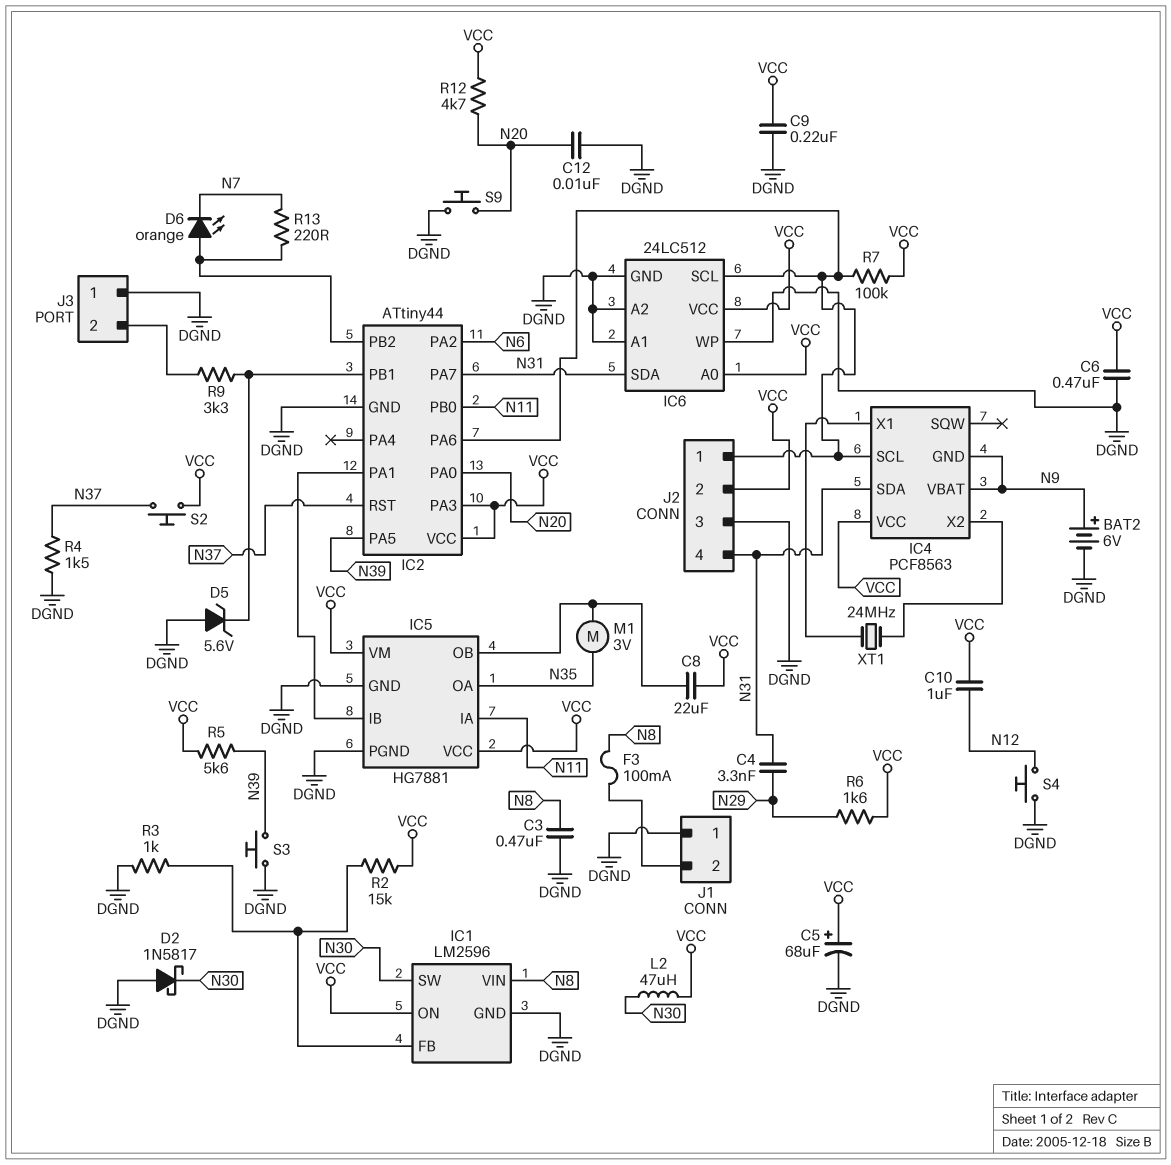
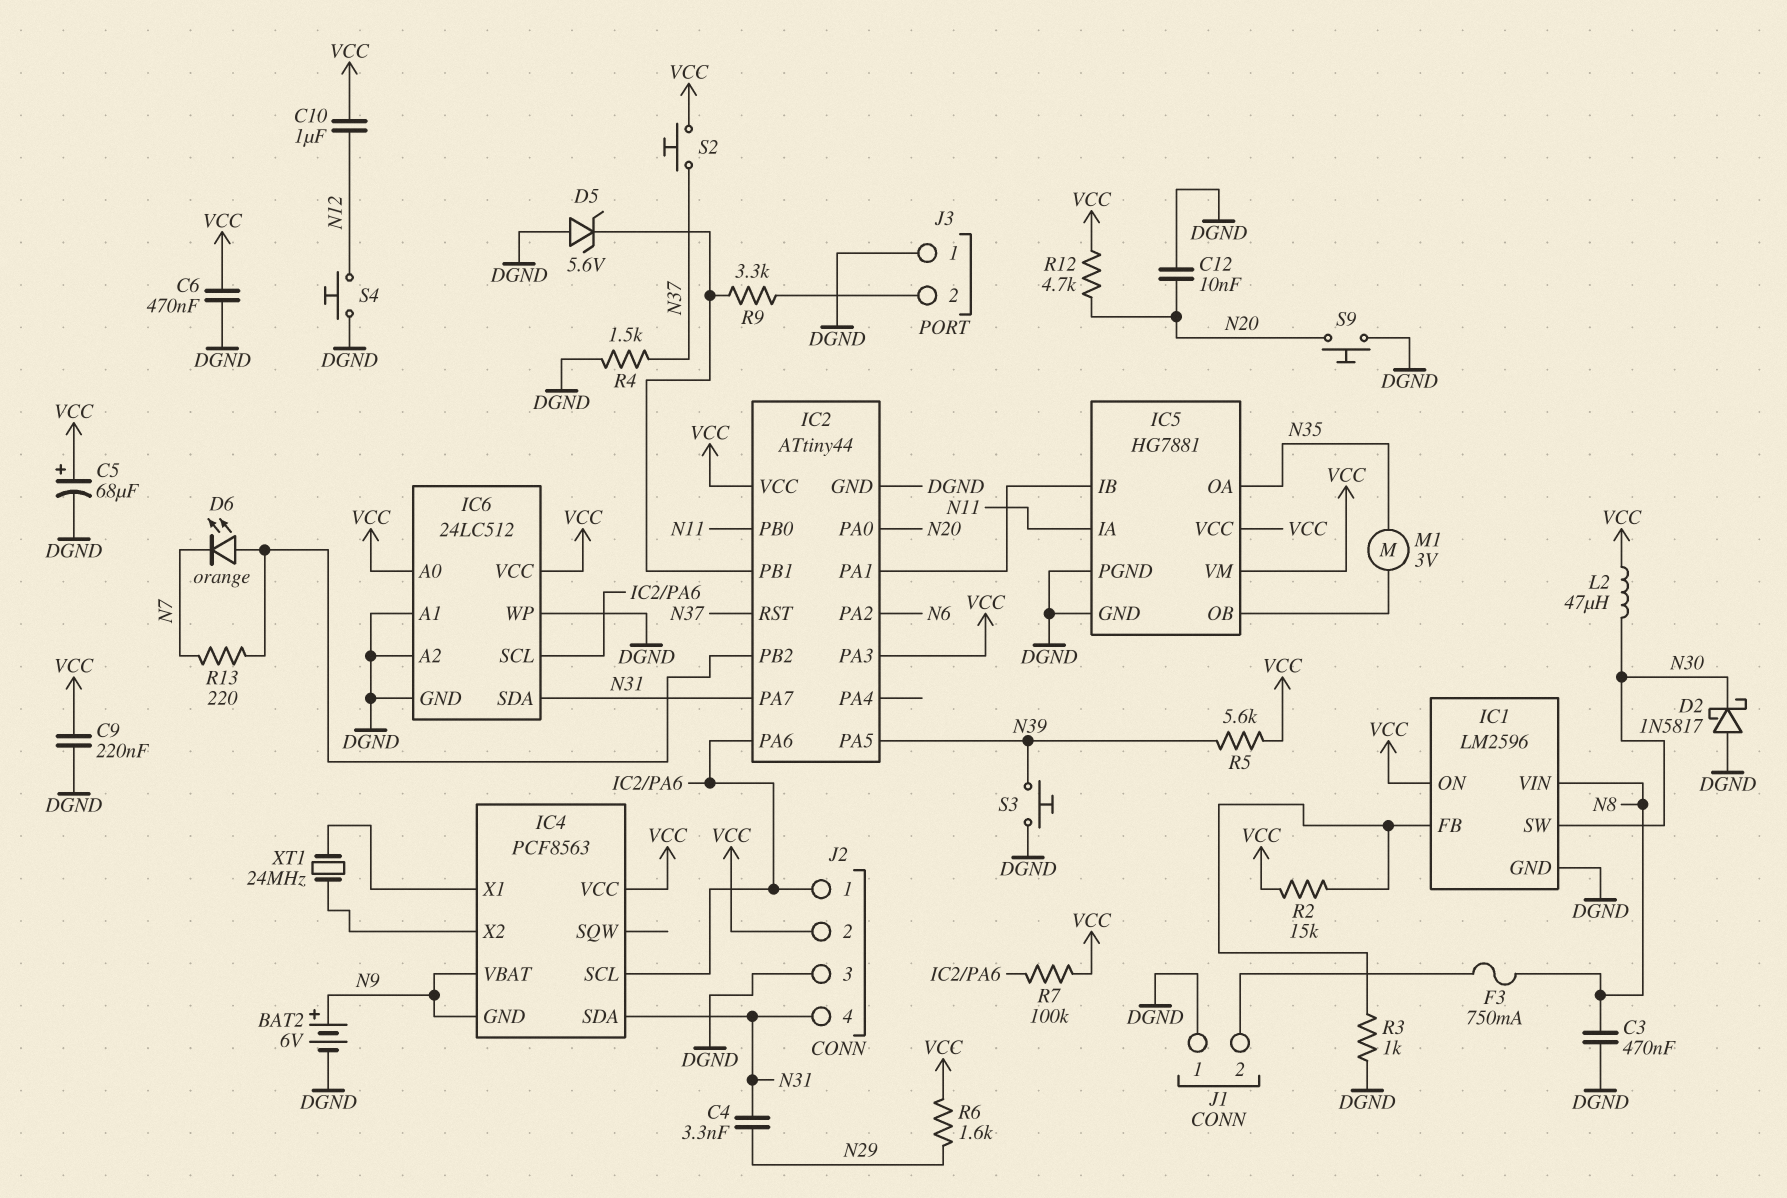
C8: 22uF (IC5/OB, VCC) -> none
F3: 100mA (J1/2, N8) -> 750mA (J1/2, N8)

